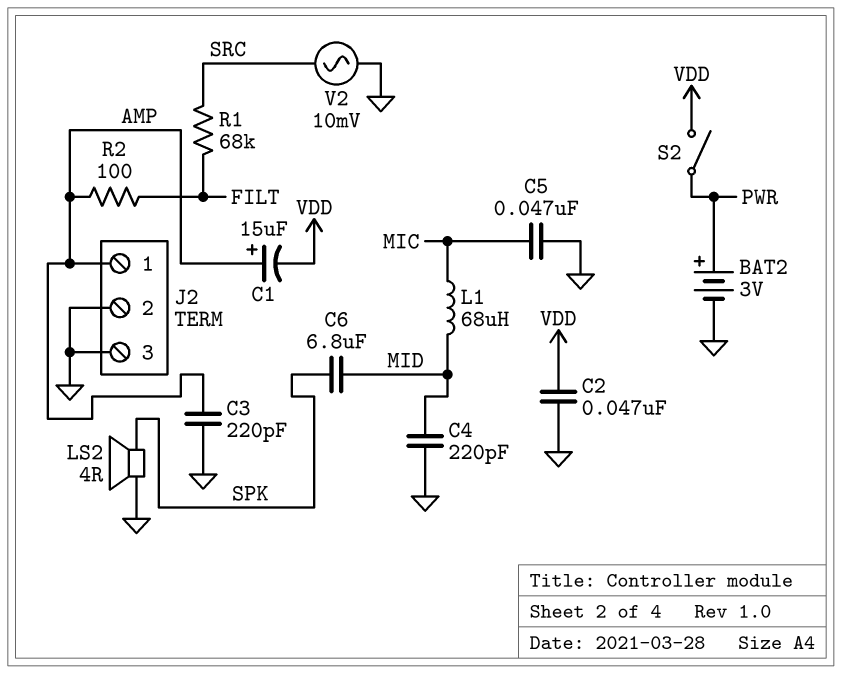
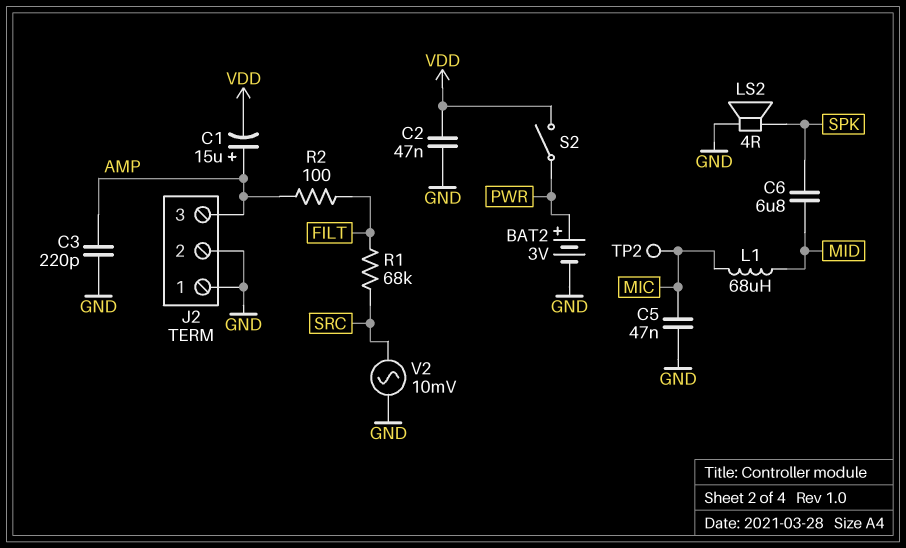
C4: 220pF (GND, MID) -> none
J2 pin 1: AMP -> GND
J2 pin 3: GND -> AMP
TP2: none -> test point (MIC)

